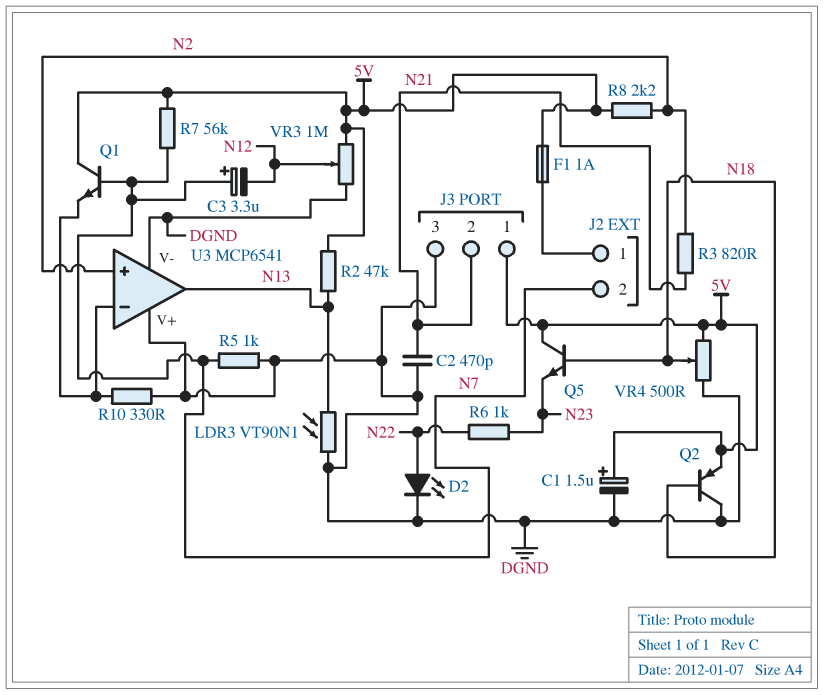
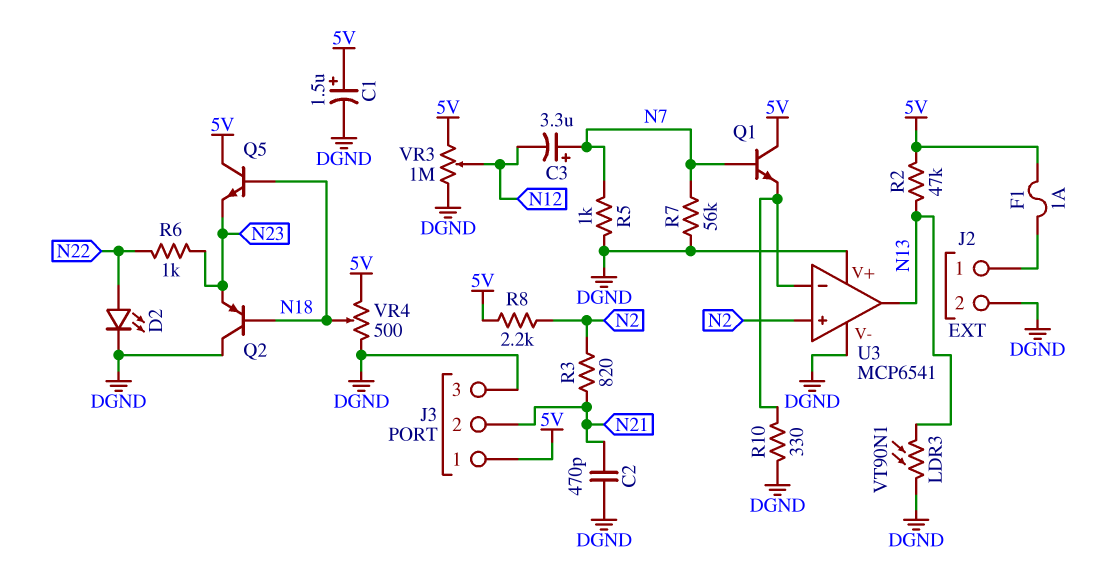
J2 pin 2: N7 -> DGND
Q2: PNP (B N18, C DGND, E 5V) -> PNP (B N18, C DGND, E N23)
R7: 56k (5V, N7) -> 56k (DGND, N7)

